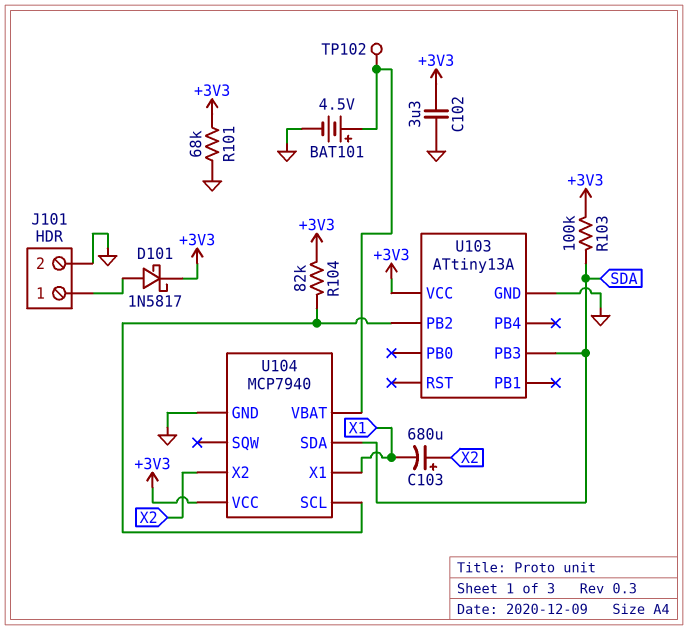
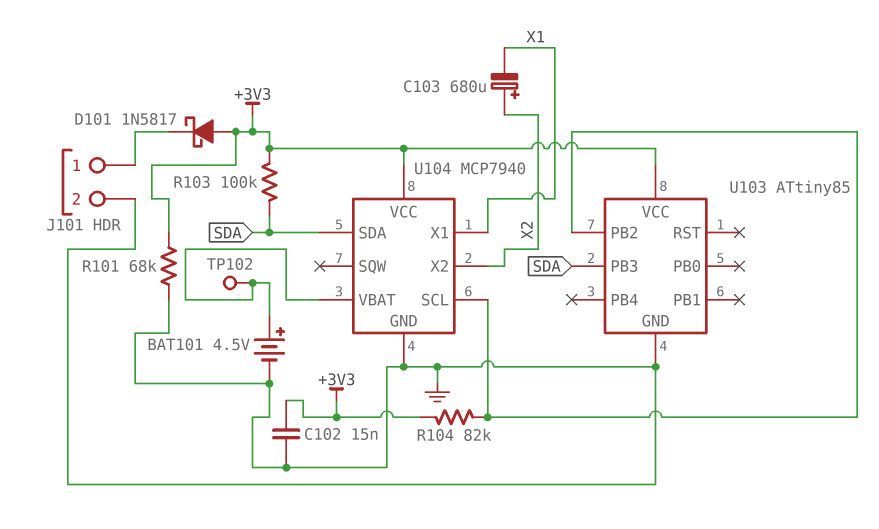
C102: 3.3uF (+3V3, GND) -> 15nF (+3V3, GND)
D101: schottky 1N5817 (A J101/1, K +3V3) -> schottky 1N5817 (A +3V3, K J101/1)
U103: ATtiny13A -> ATtiny85

